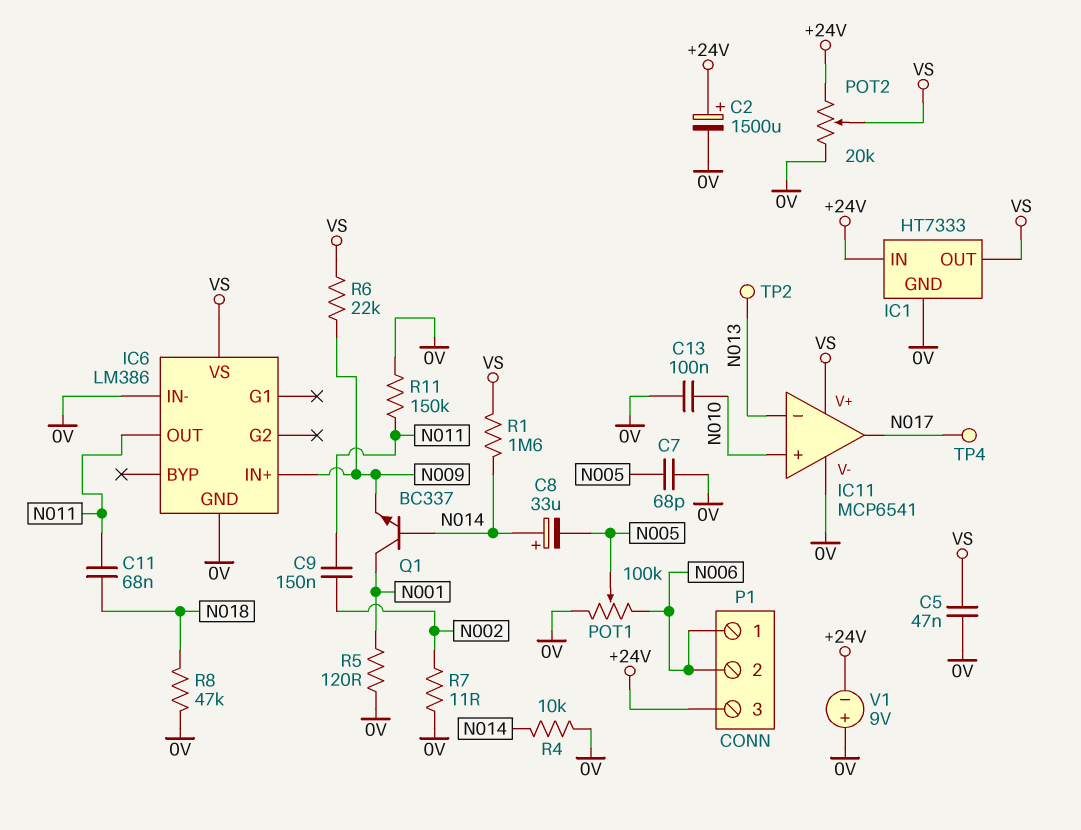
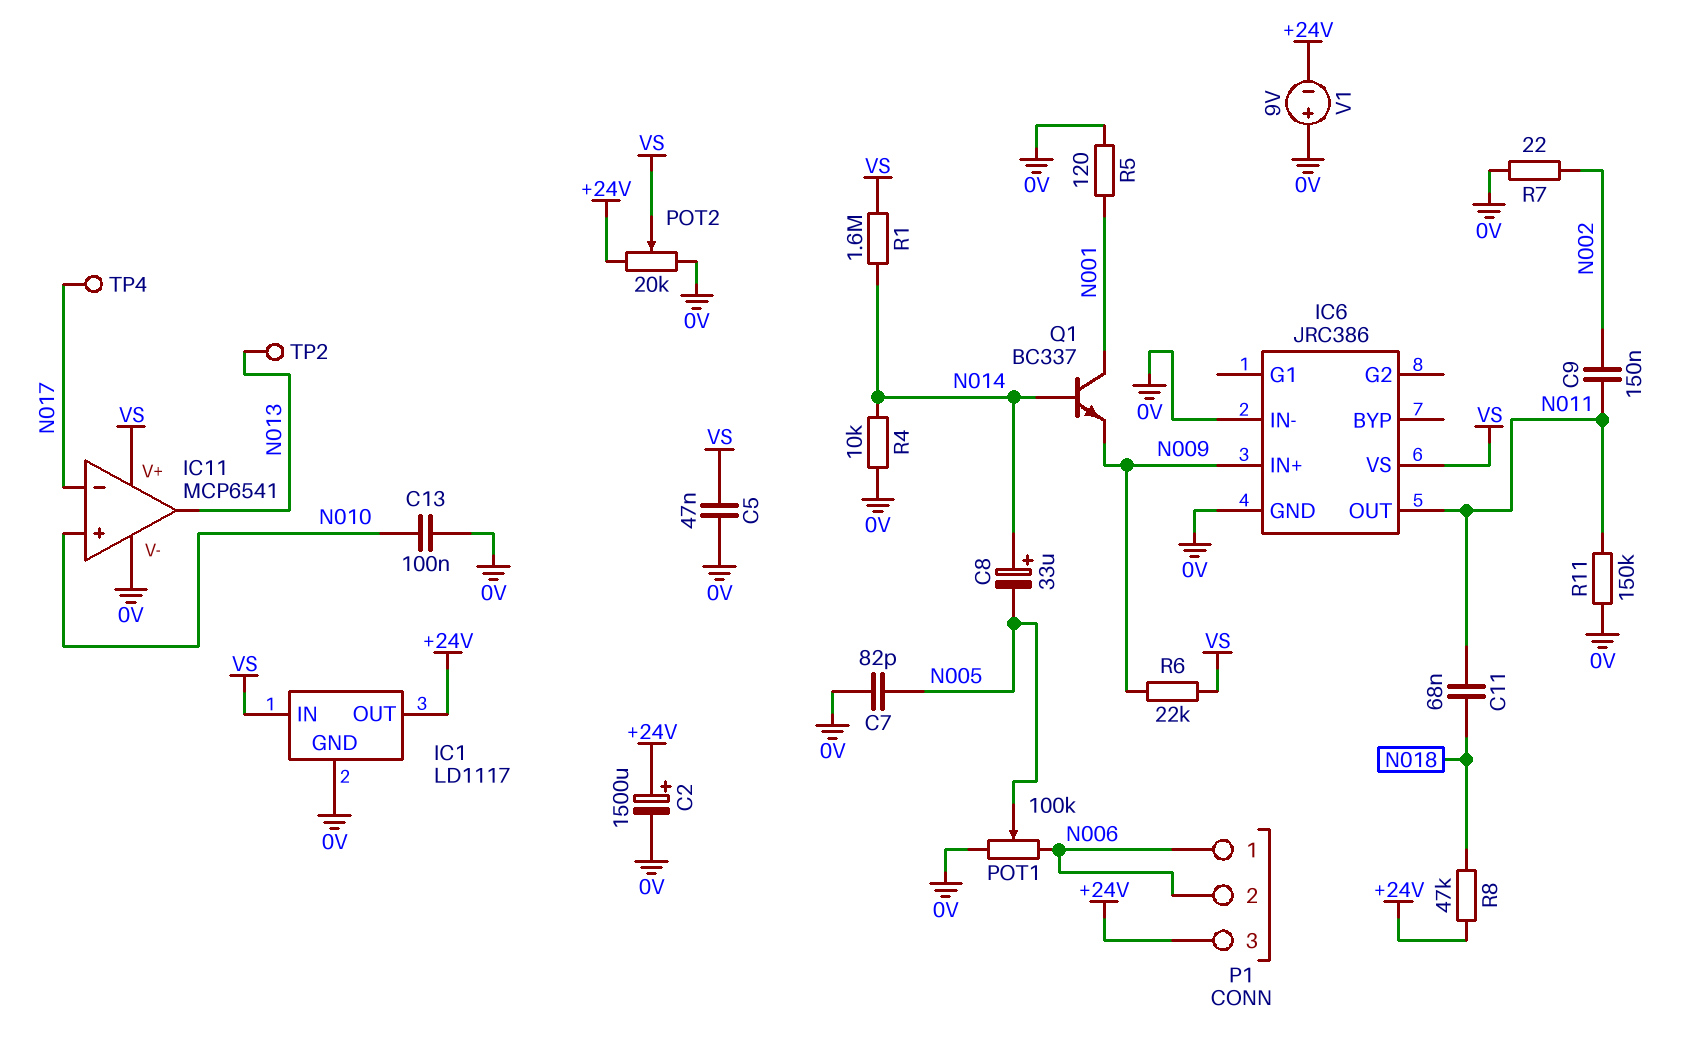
C7: 68pF (0V, N005) -> 82pF (0V, N005)
IC1: HT7333 -> LD1117
IC1 pin IN: +24V -> VS
IC1 pin OUT: VS -> +24V
IC6: LM386 -> JRC386
IC11 pin in-: N013 -> N017
IC11 pin out: N017 -> N013
R7: 11 (0V, N002) -> 22 (0V, N002)
R8: 47k (0V, N018) -> 47k (+24V, N018)

